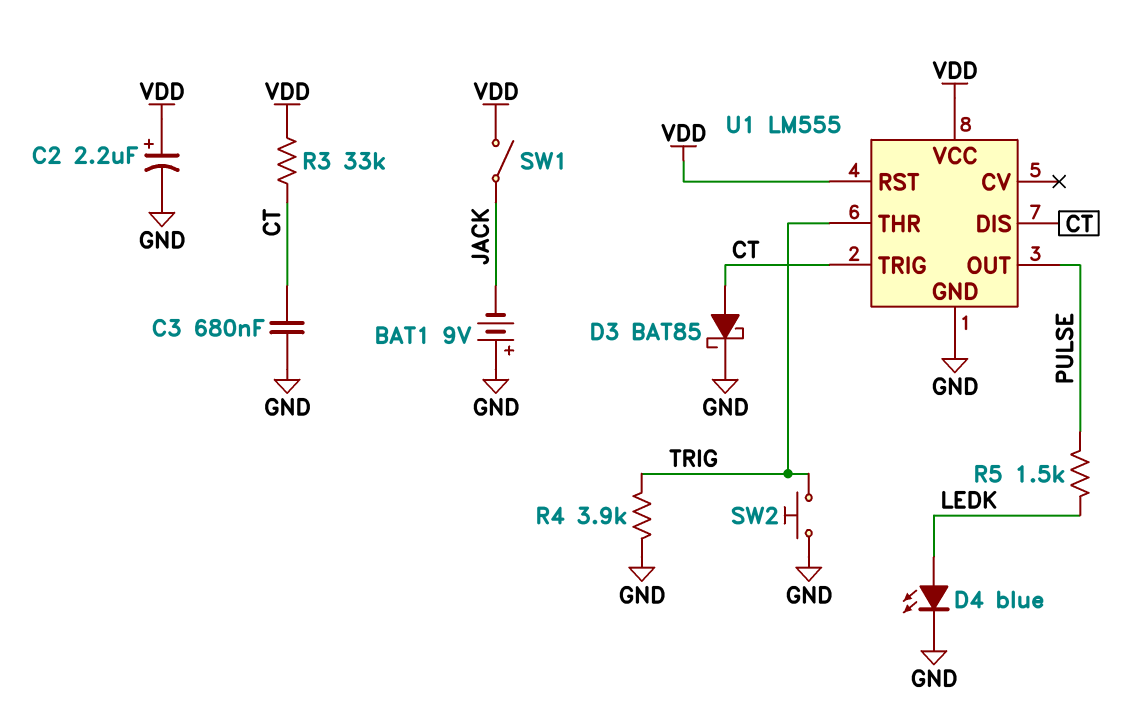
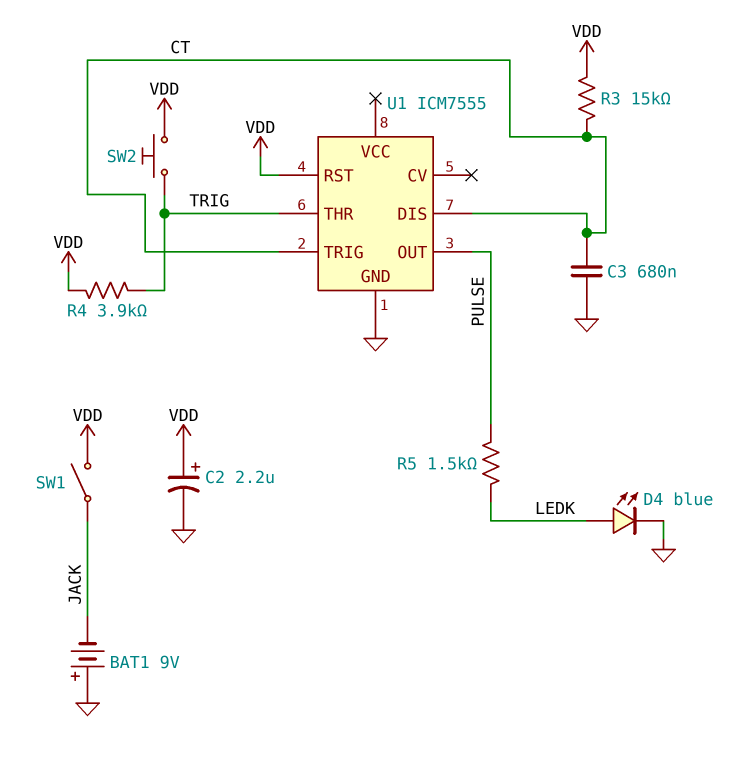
D3: schottky BAT85 (A CT, K GND) -> none
R3: 33k (CT, VDD) -> 15k (CT, VDD)
R4: 3.9k (GND, TRIG) -> 3.9k (TRIG, VDD)
SW2: button (GND, TRIG) -> button (TRIG, VDD)
U1: LM555 -> ICM7555
U1 pin VCC: VDD -> none

